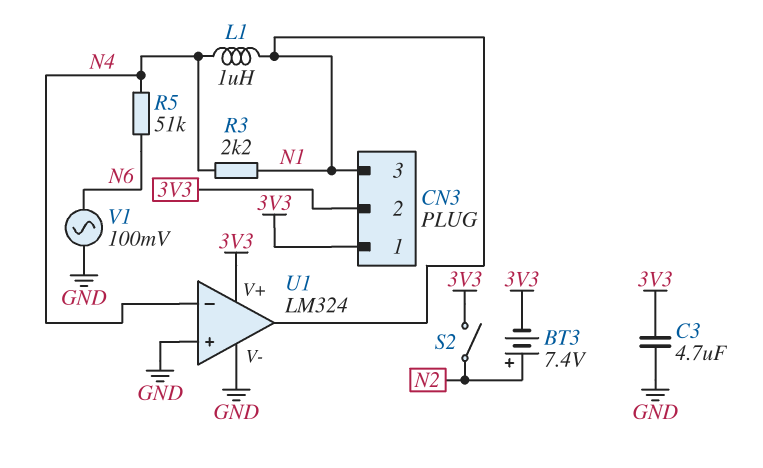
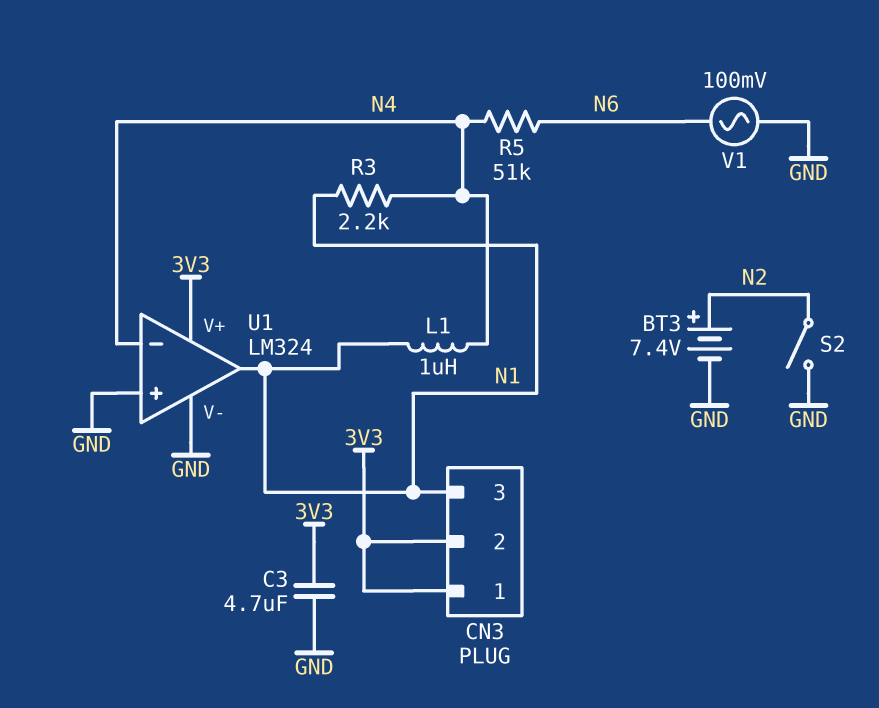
BT3: 7.4V (plus N2, minus 3V3) -> 7.4V (plus N2, minus GND)
S2: switch (3V3, N2) -> switch (GND, N2)

